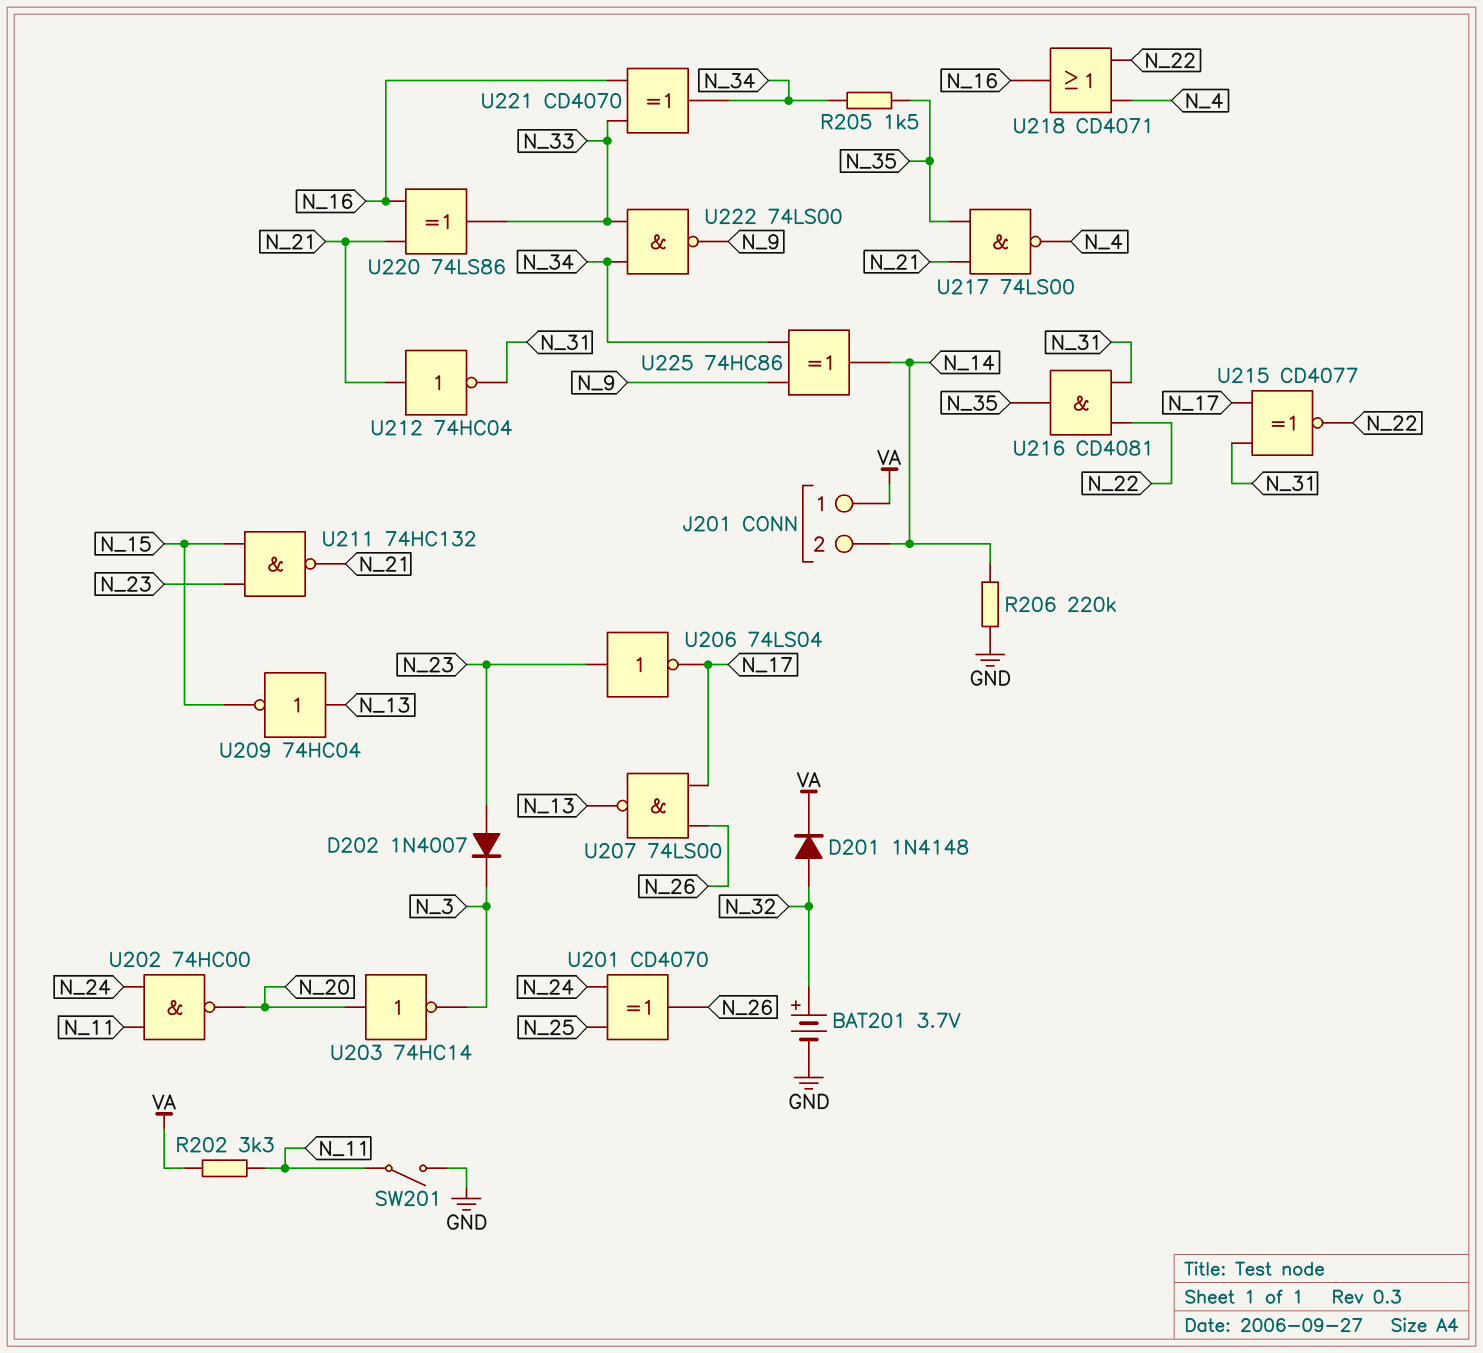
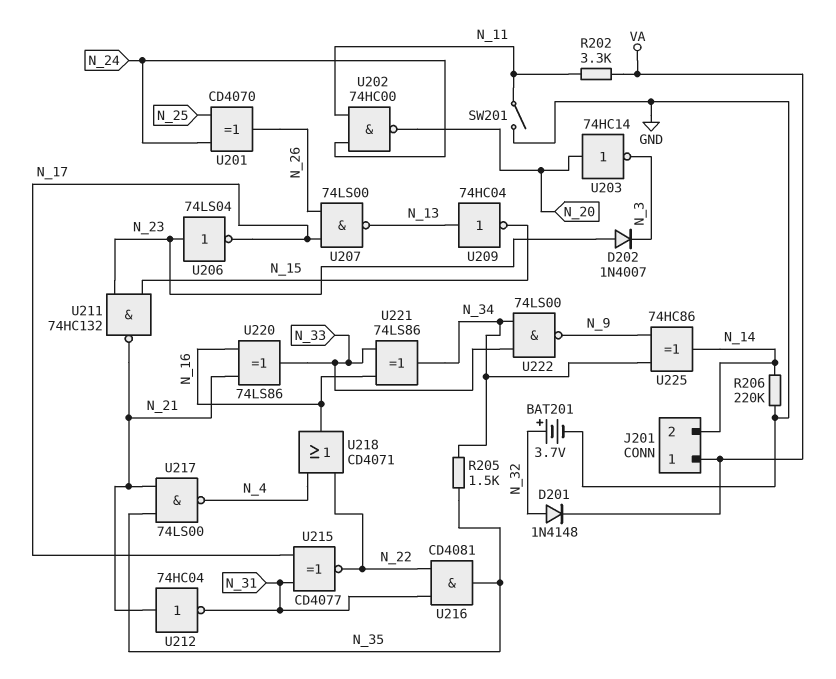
U221: XOR CD4070 (in N_16, in N_33, out N_34) -> XOR 74LS86 (in N_16, in N_33, out N_34)

